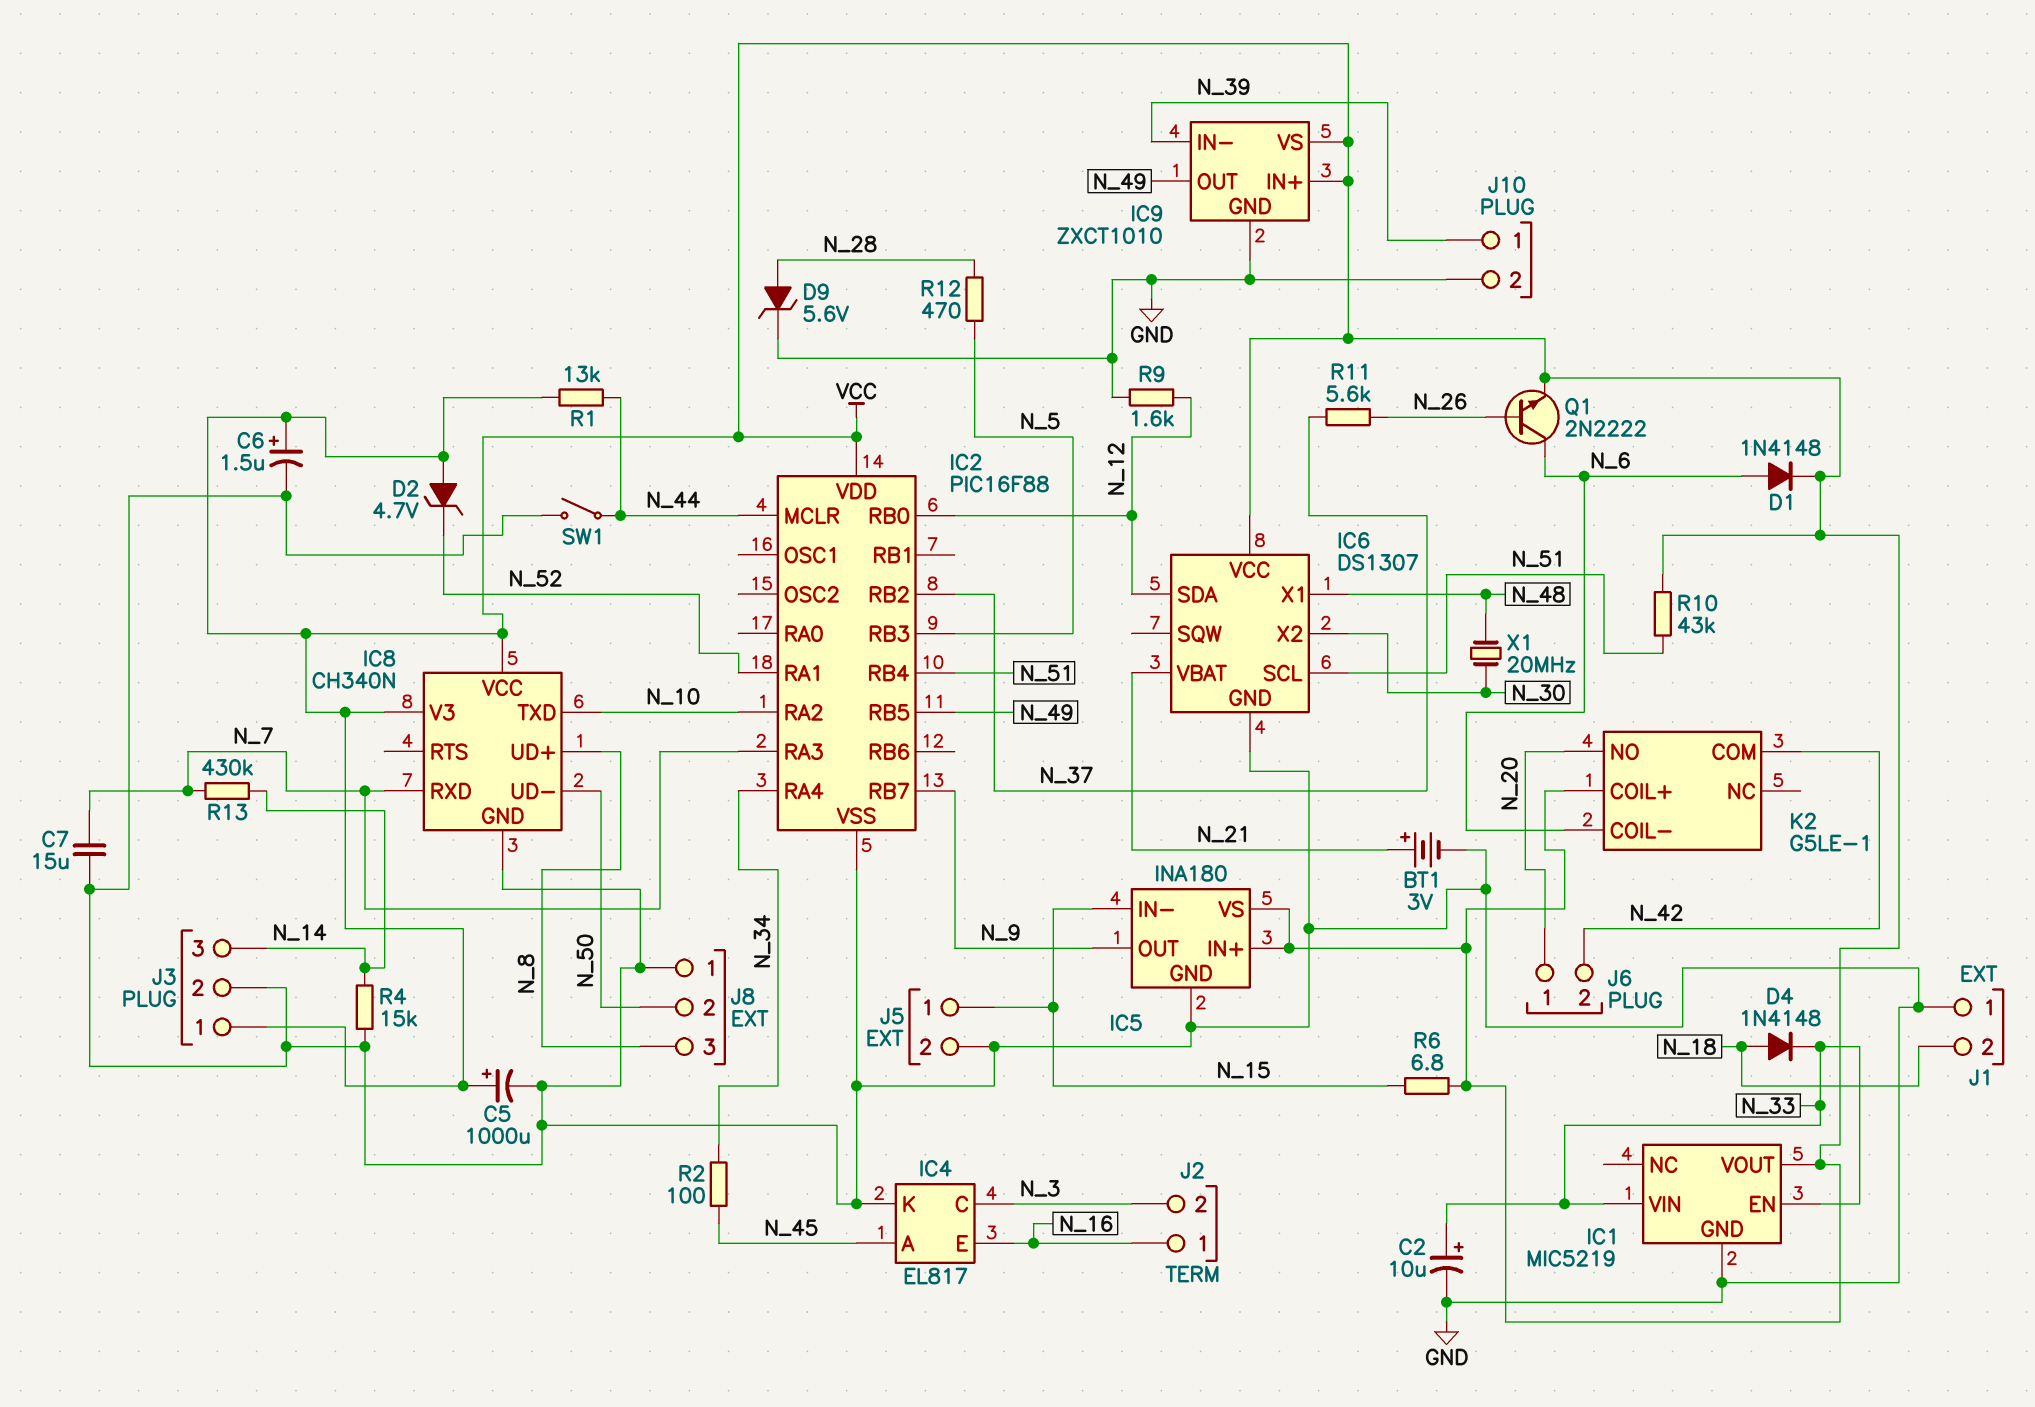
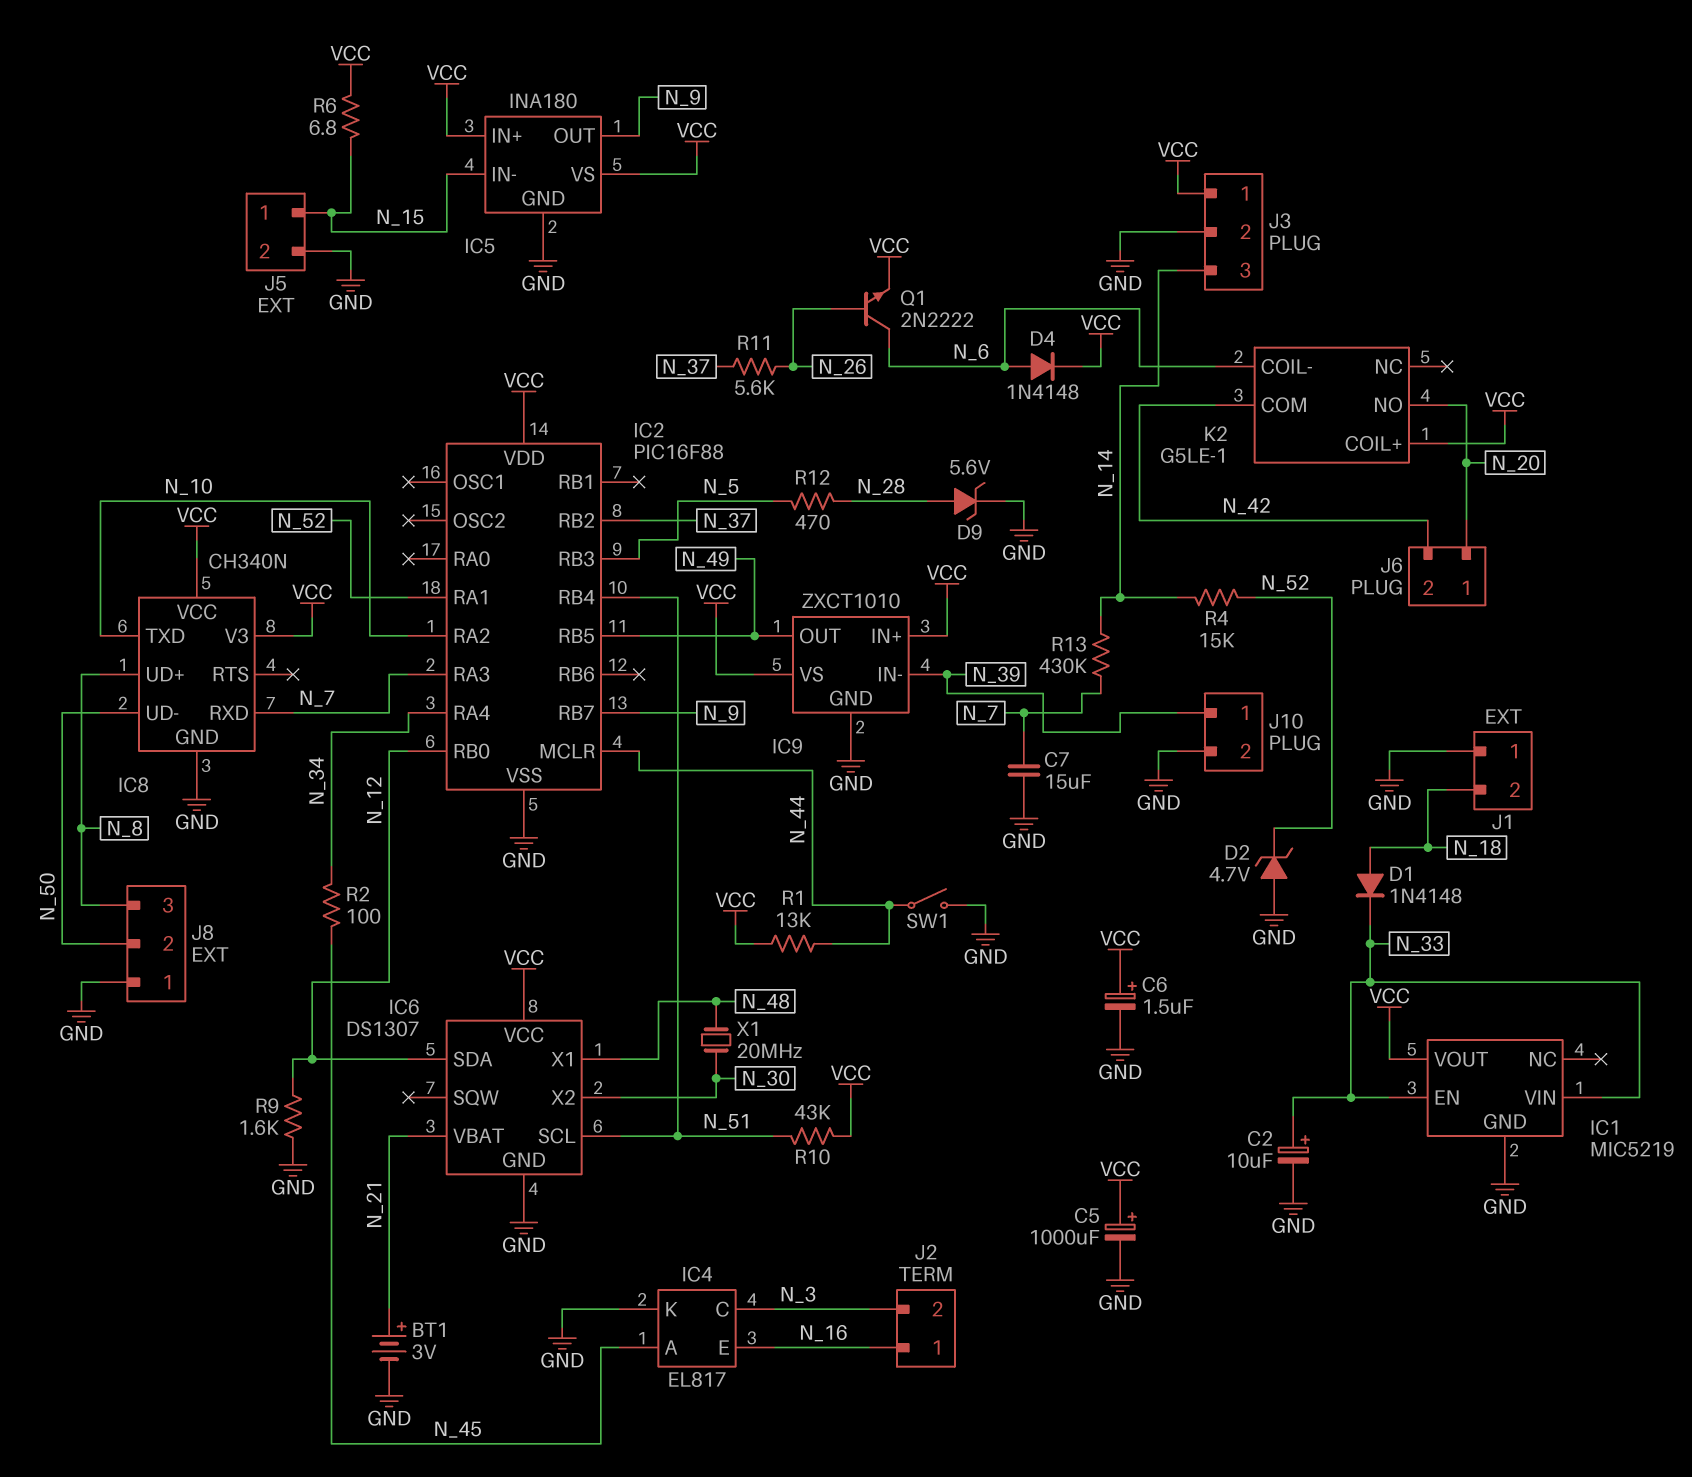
D1: diode 1N4148 (A N_6, K VCC) -> diode 1N4148 (A N_18, K N_33)
D2: zener 4.7V (A VCC, K N_52) -> zener 4.7V (A GND, K N_52)
D4: diode 1N4148 (A N_18, K N_33) -> diode 1N4148 (A N_6, K VCC)
R4: 15k (GND, N_14) -> 15k (N_14, N_52)

